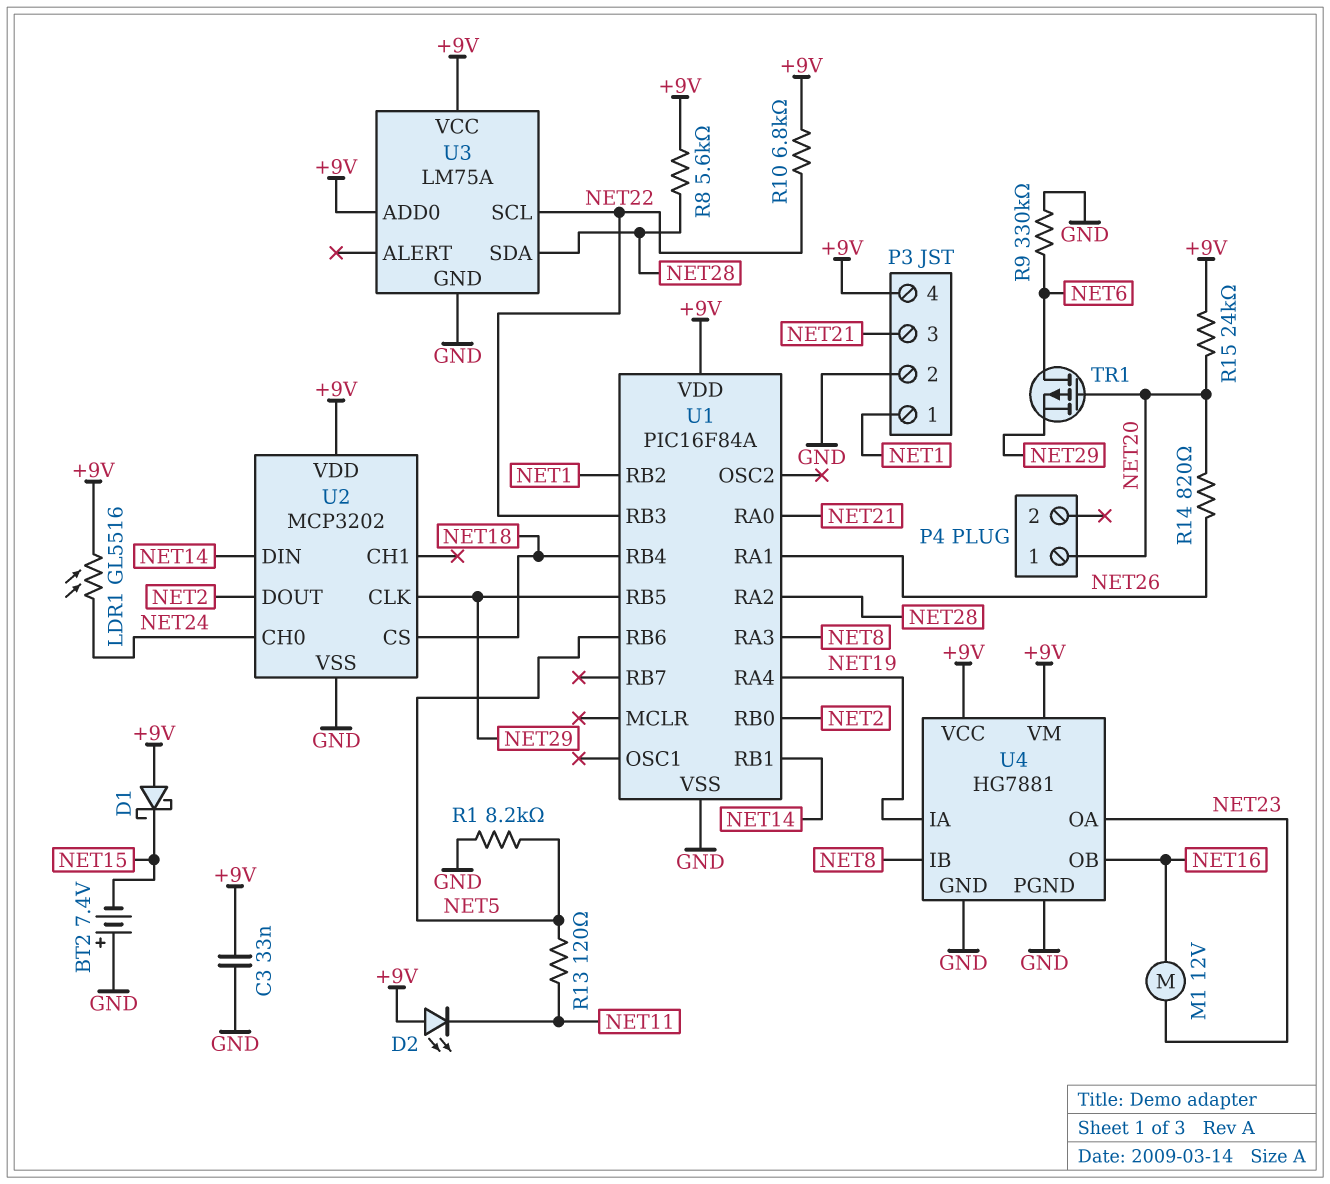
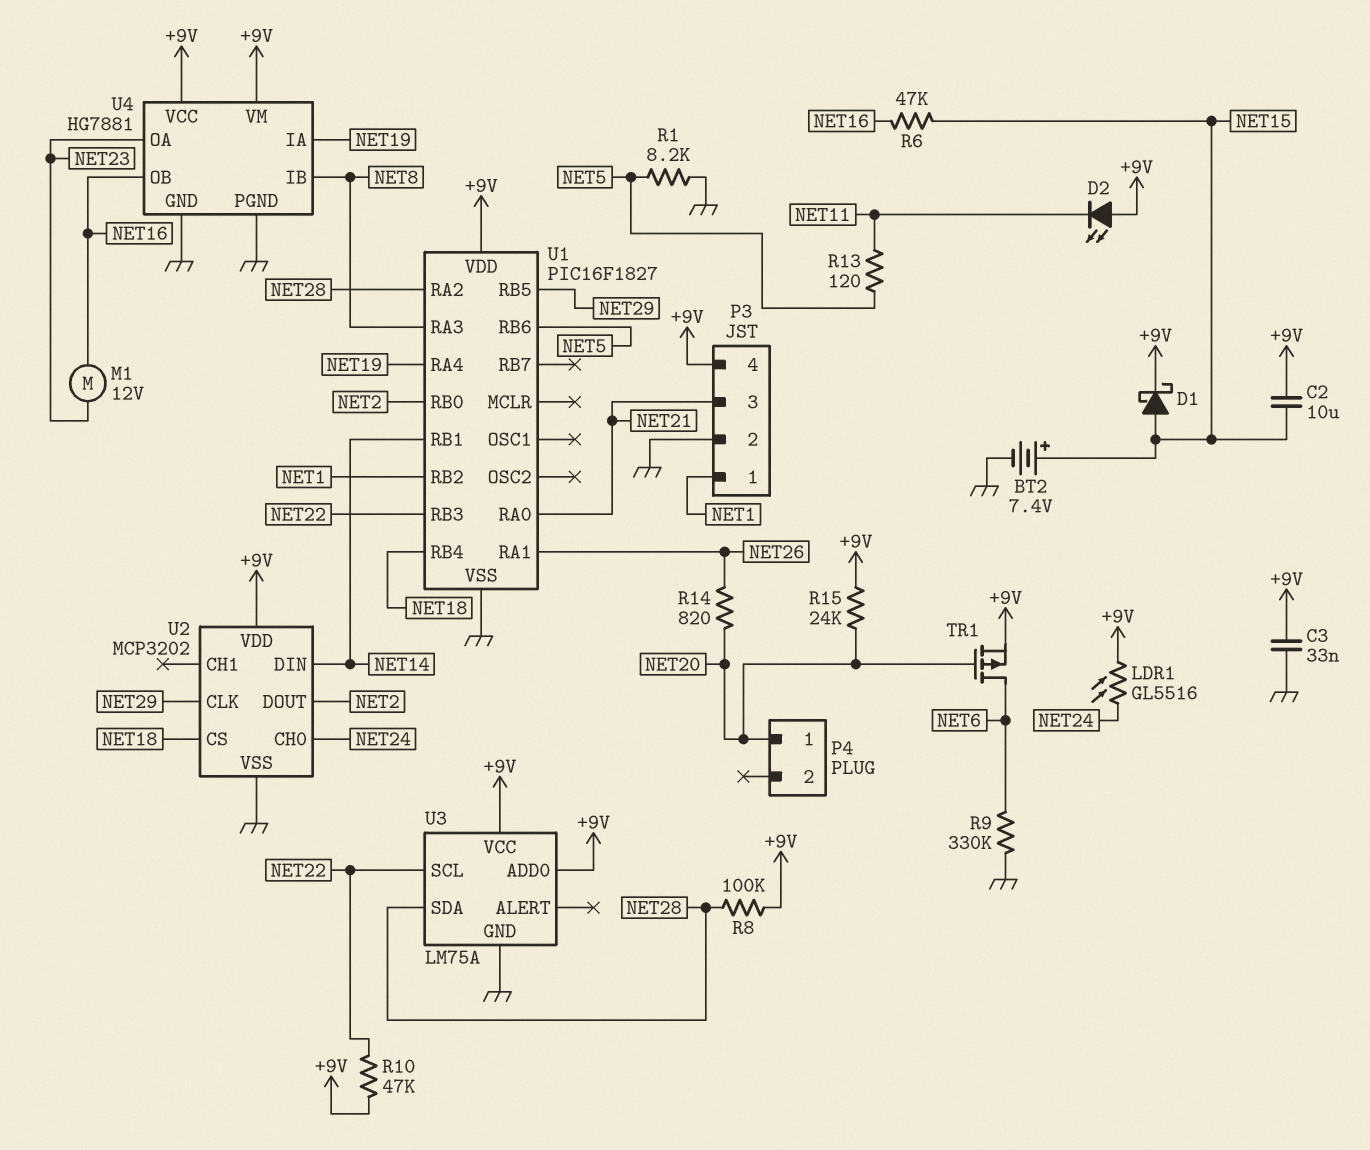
BT2: 7.4V (plus GND, minus NET15) -> 7.4V (plus NET15, minus GND)
C2: none -> 10uF (+9V, NET15)
D1: schottky (A +9V, K NET15) -> schottky (A NET15, K +9V)
R6: none -> 47k (NET15, NET16)
R8: 5.6k (+9V, NET28) -> 100k (+9V, NET28)
R10: 6.8k (+9V, NET22) -> 47k (+9V, NET22)
TR1: PMOS (G NET20, D NET6, S NET29) -> PMOS (G NET20, D NET6, S +9V)
U1: PIC16F84A -> PIC16F1827

